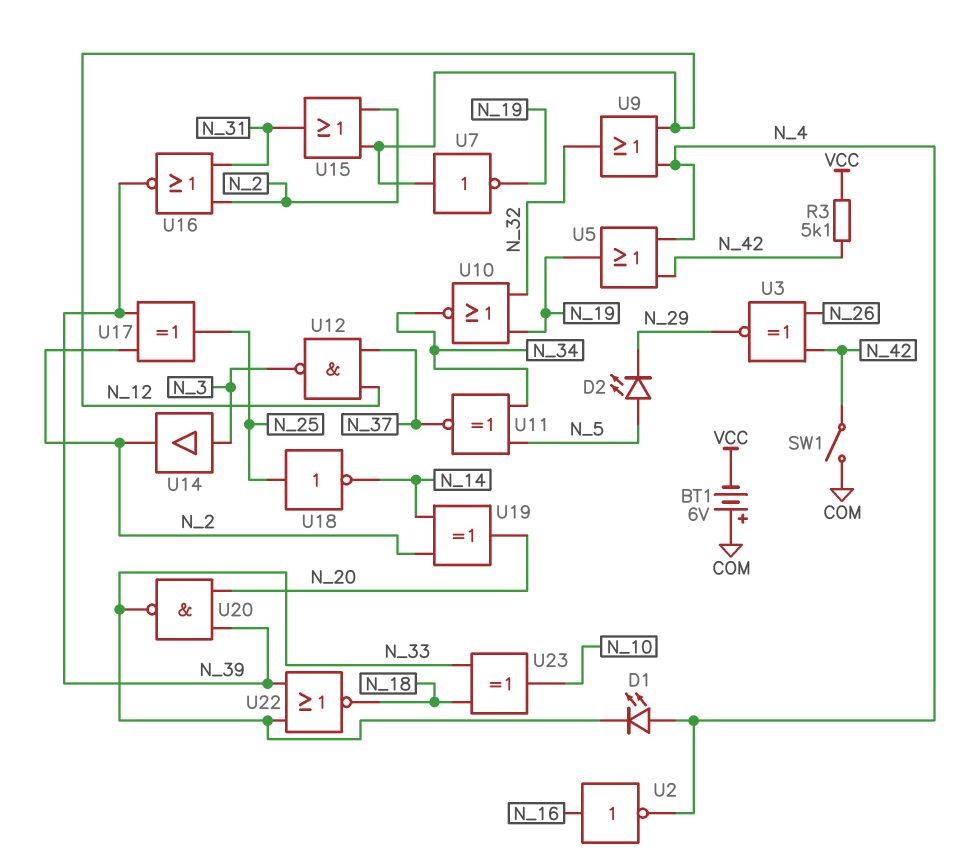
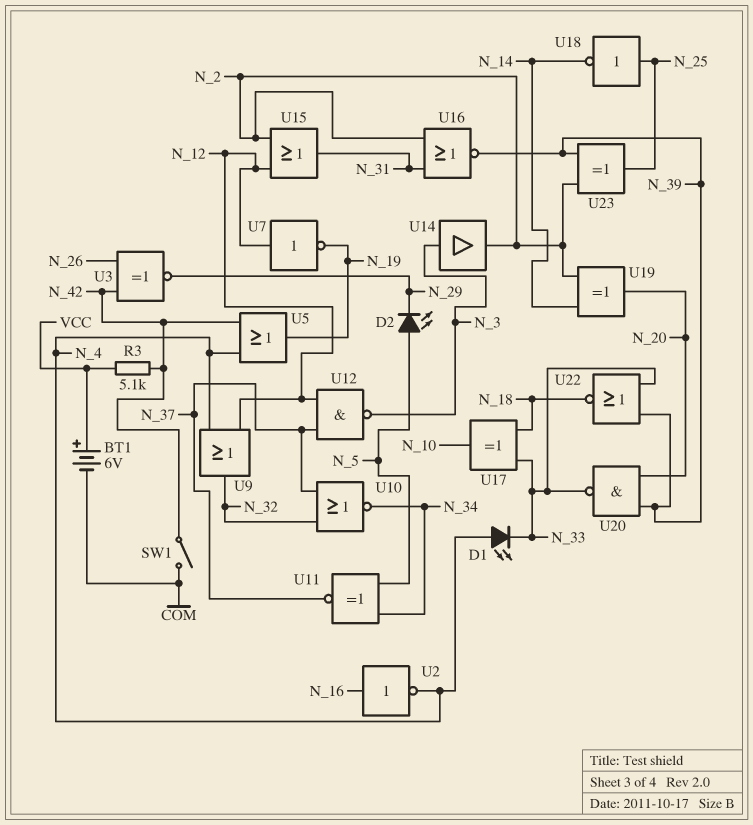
BT1: 6V (plus COM, minus VCC) -> 6V (plus VCC, minus COM)
U10: NOR (in N_19, in N_32, out N_34) -> NOR (in N_32, in N_37, out N_34)
U17: XOR (in N_2, in N_39, out N_25) -> XOR (in N_18, in N_33, out N_10)
U23: XOR (in N_18, in N_33, out N_10) -> XOR (in N_2, in N_39, out N_25)

